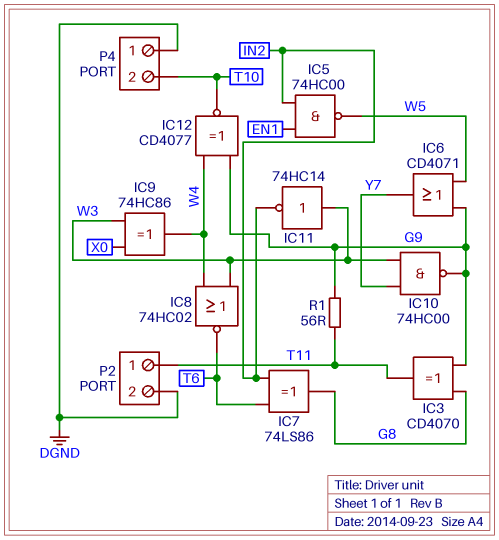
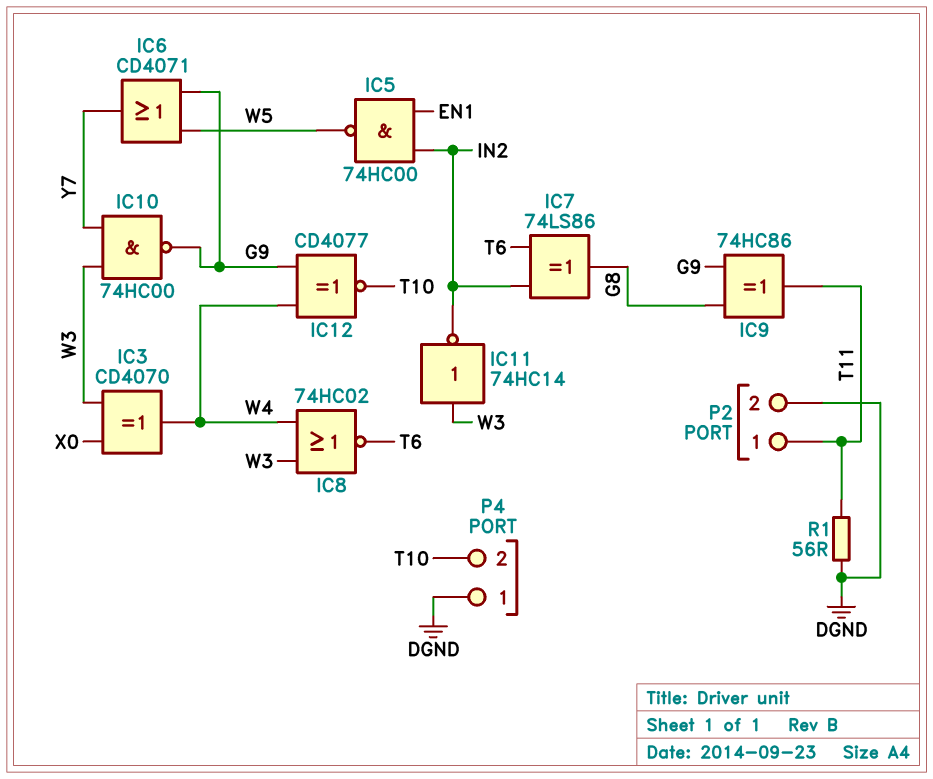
IC3: XOR CD4070 (in G8, in G9, out T11) -> XOR CD4070 (in W3, in X0, out W4)
IC9: XOR 74HC86 (in W3, in X0, out W4) -> XOR 74HC86 (in G8, in G9, out T11)
R1: 56 (G9, T11) -> 56 (DGND, T11)

